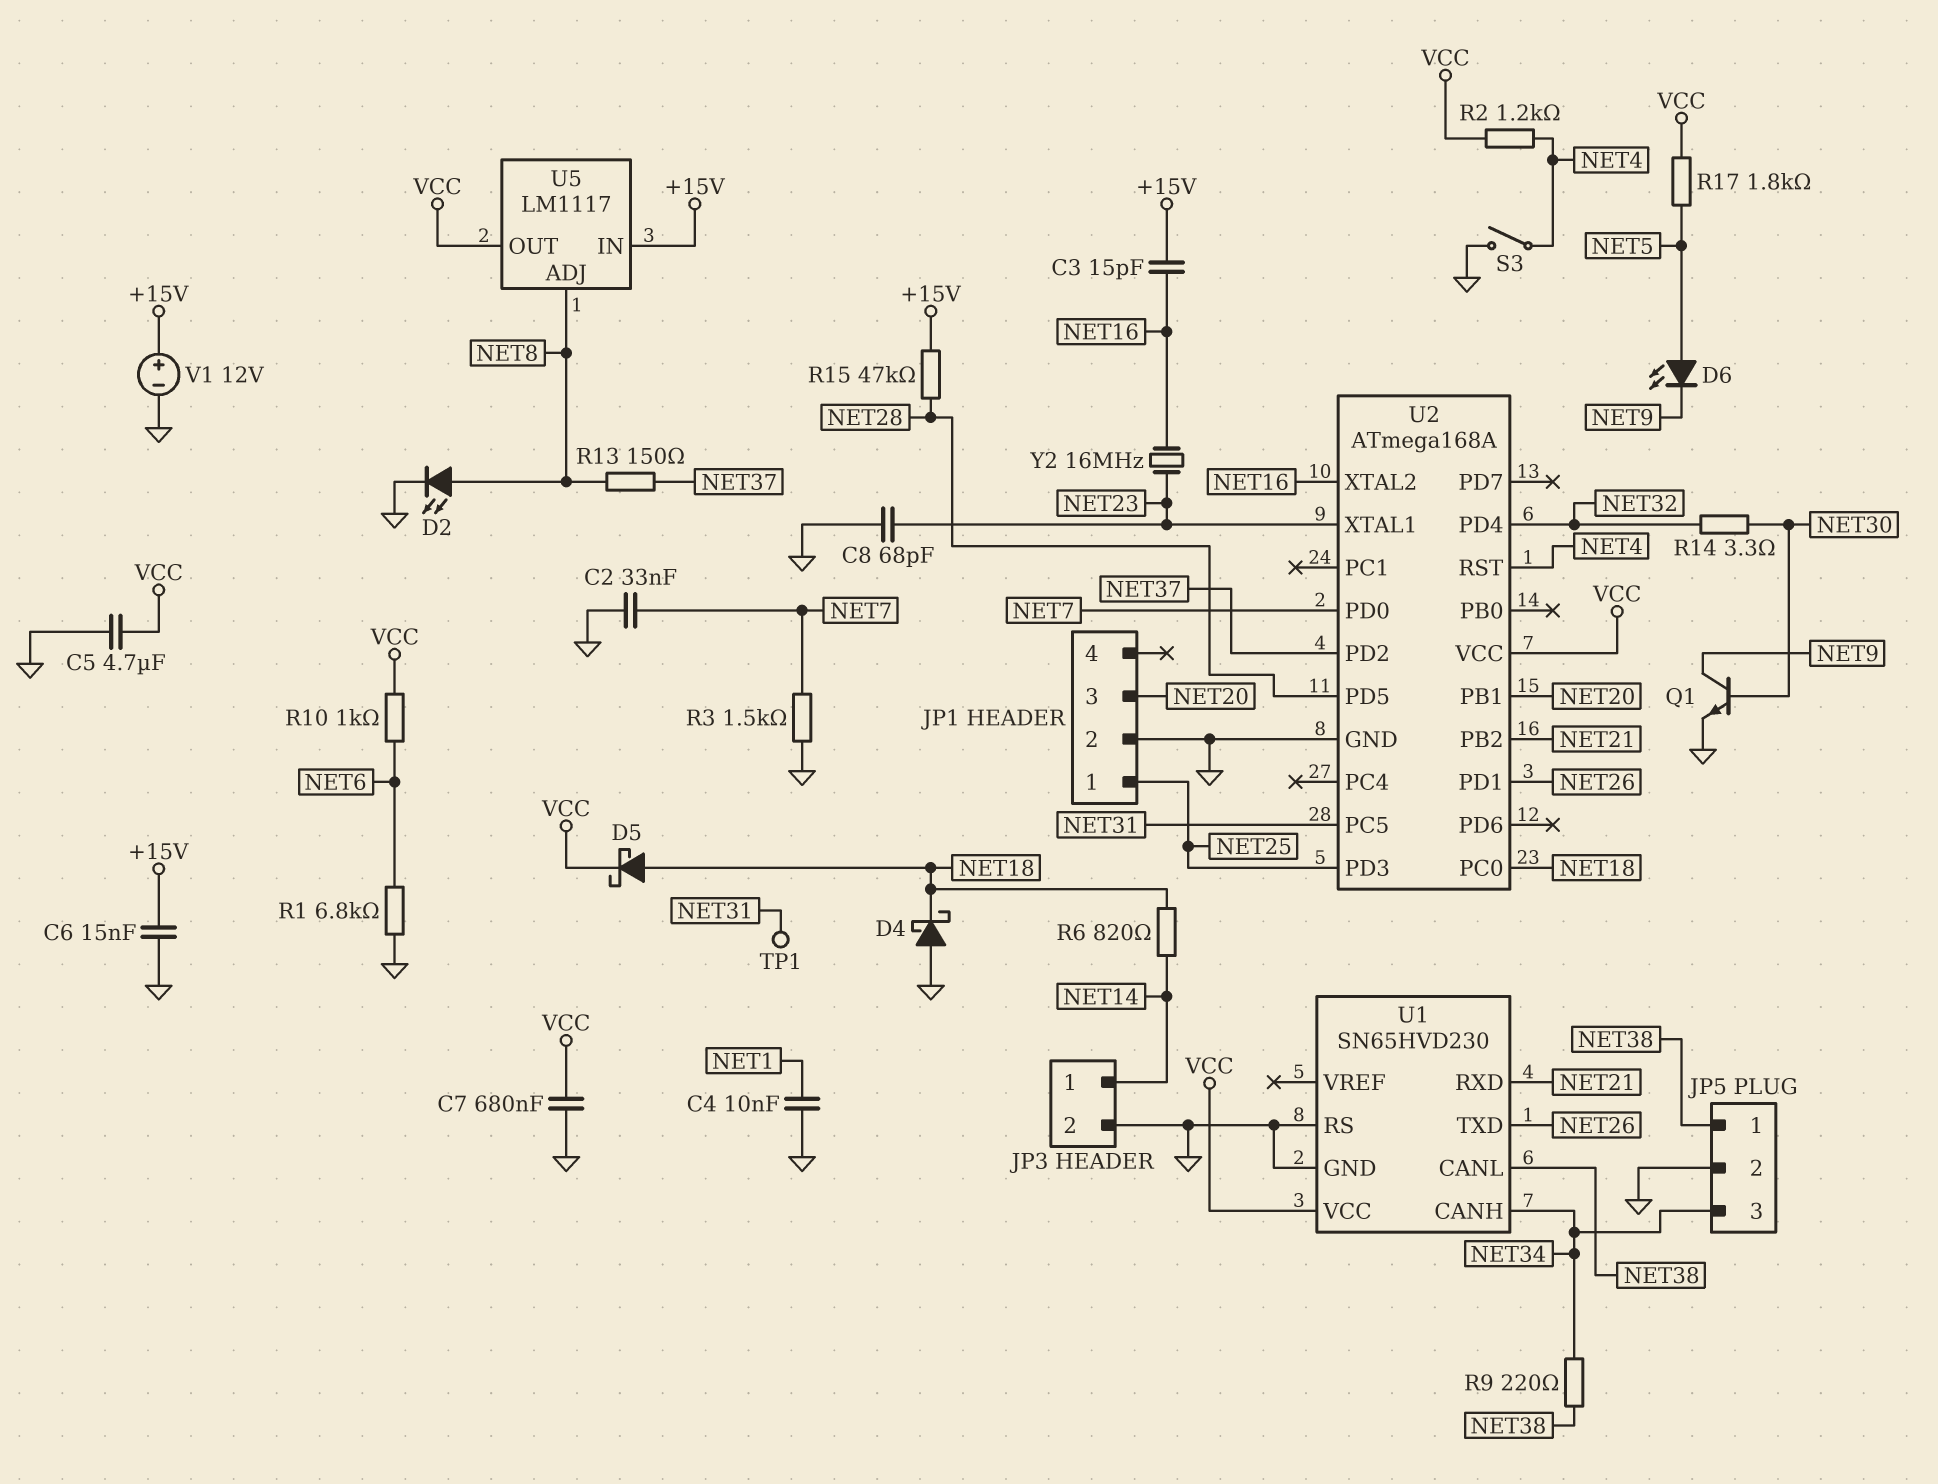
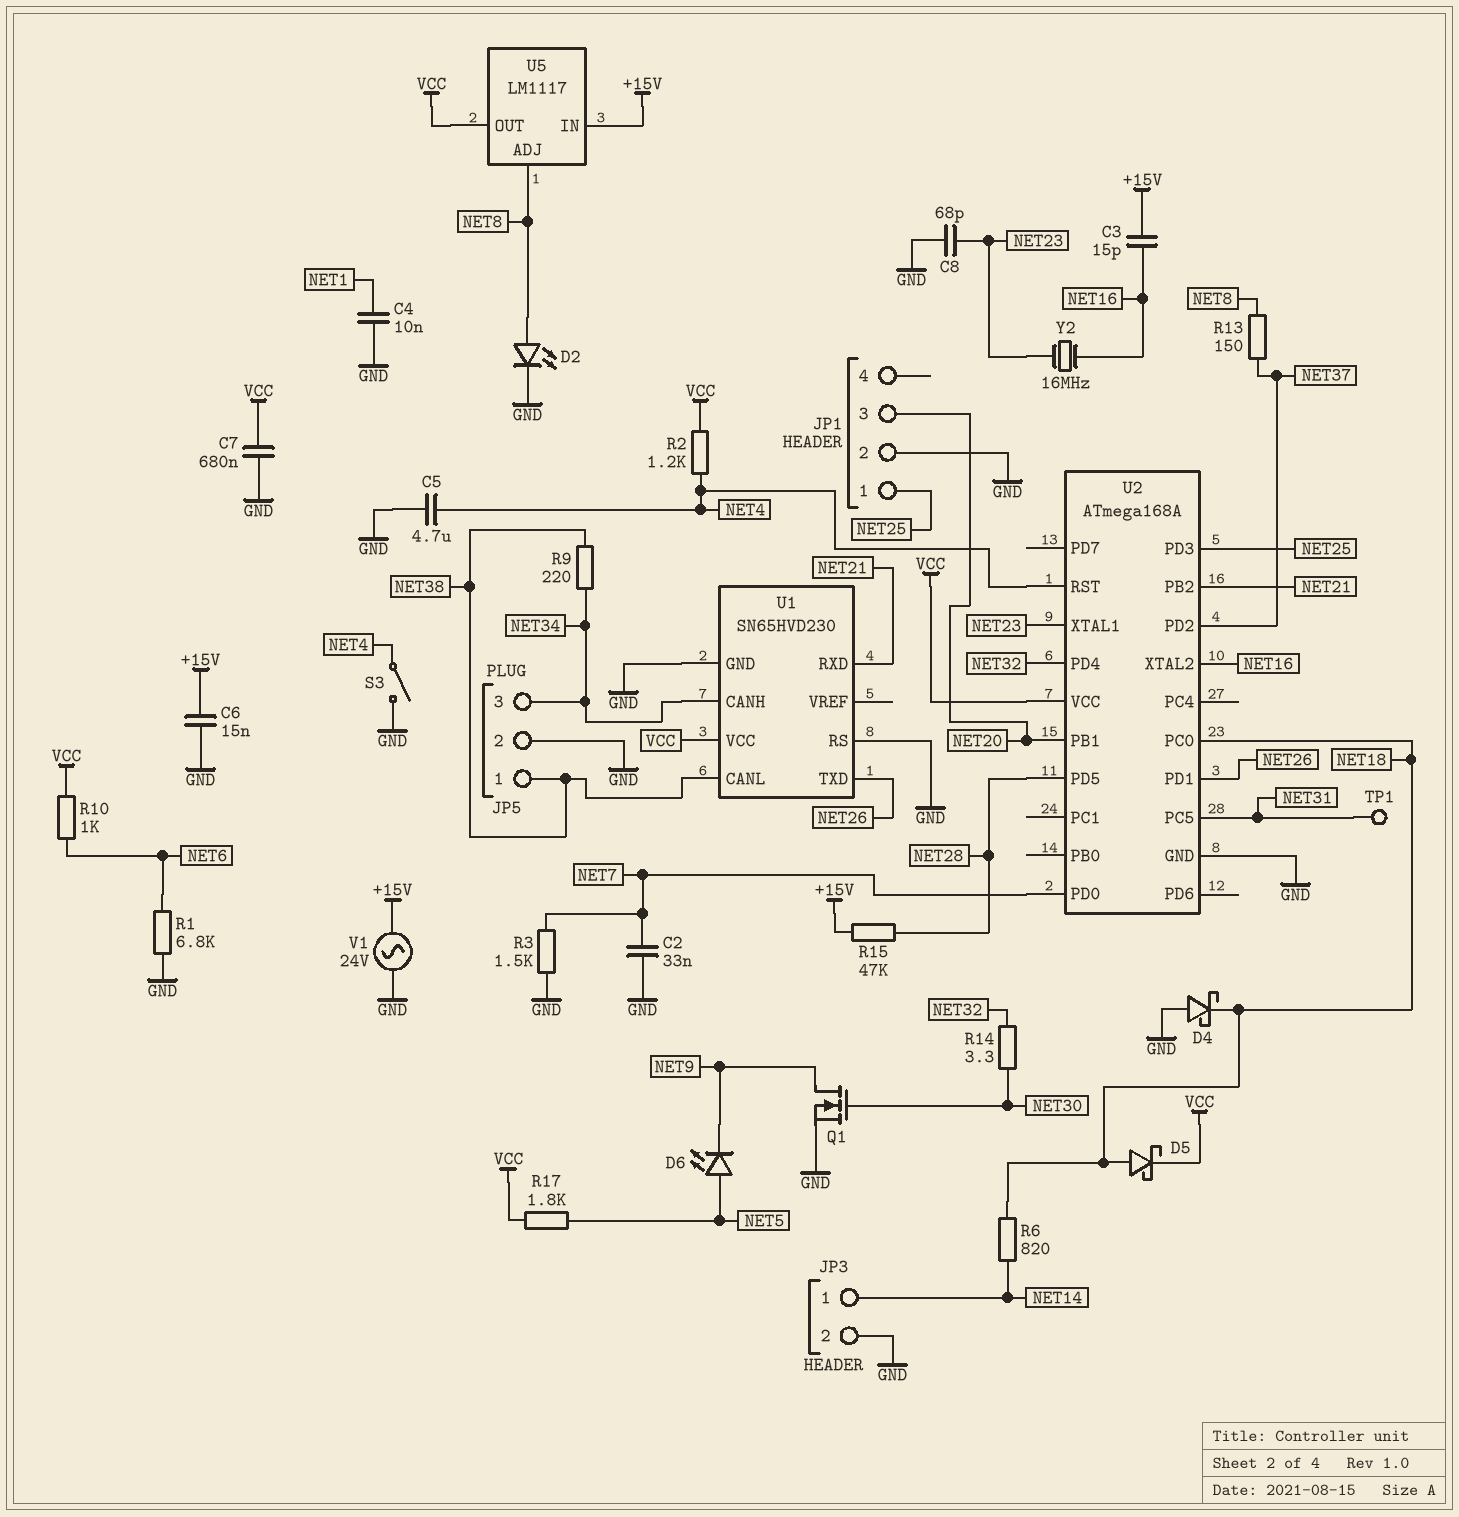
C5: 4.7uF (GND, VCC) -> 4.7uF (GND, NET4)
Q1: NPN (B NET30, C NET9, E GND) -> NMOS (G NET30, D NET9, S GND)
V1: 12V (plus +15V, minus GND) -> AC 24V (+15V, GND)

